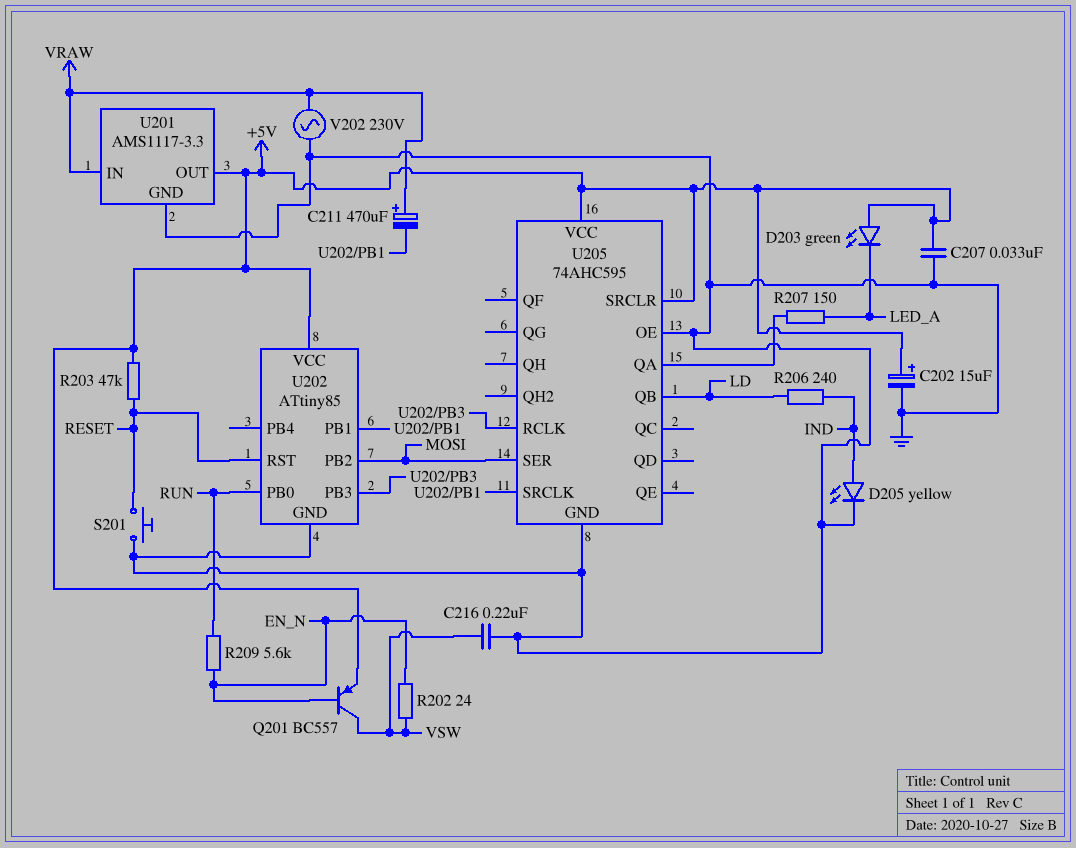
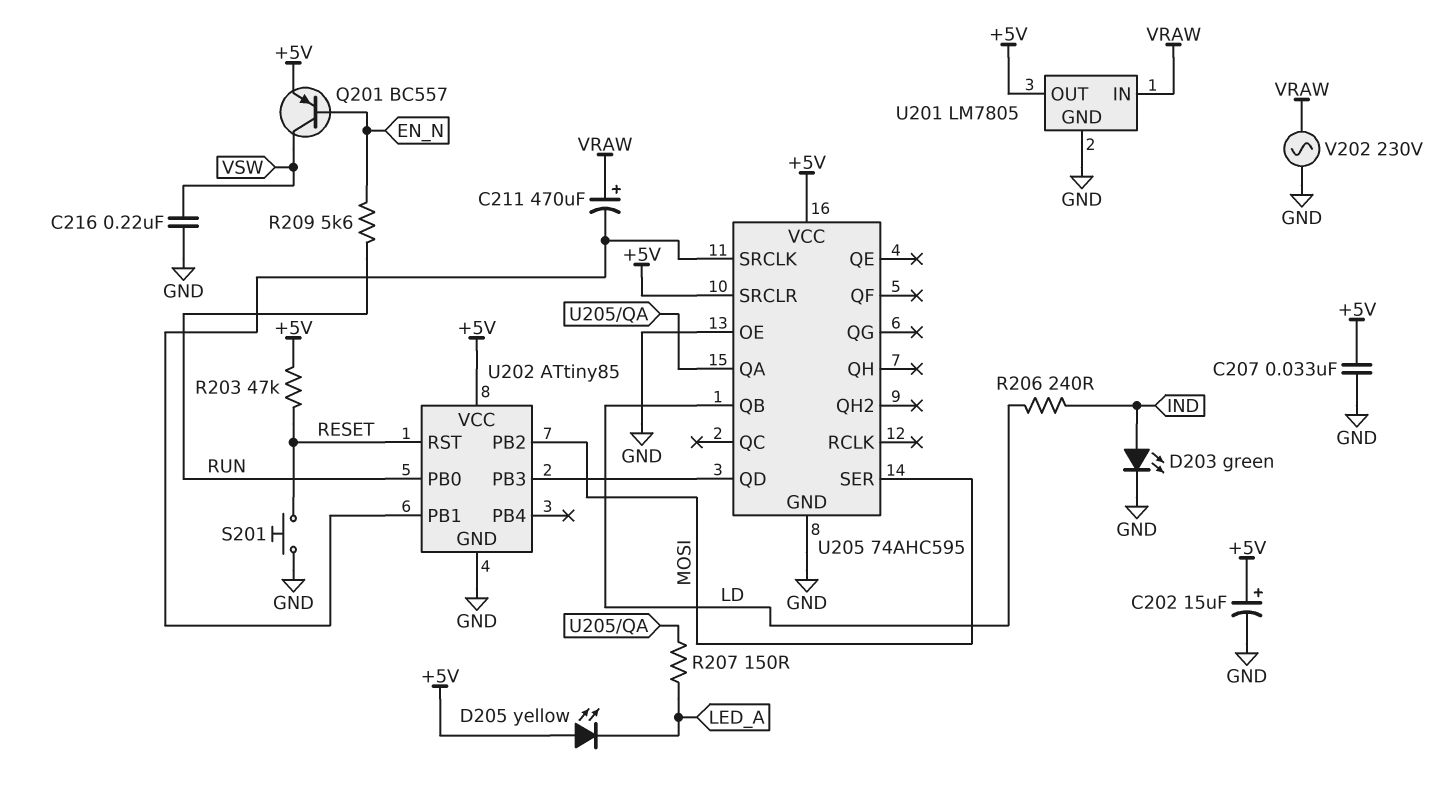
D203: LED green (A +5V, K LED_A) -> LED green (A IND, K GND)
D205: LED yellow (A IND, K GND) -> LED yellow (A +5V, K LED_A)
R202: 24 (EN_N, VSW) -> none
U201: AMS1117-3.3 -> LM7805
U205 pin QD: none -> U202/PB3
U205 pin RCLK: U202/PB3 -> none

